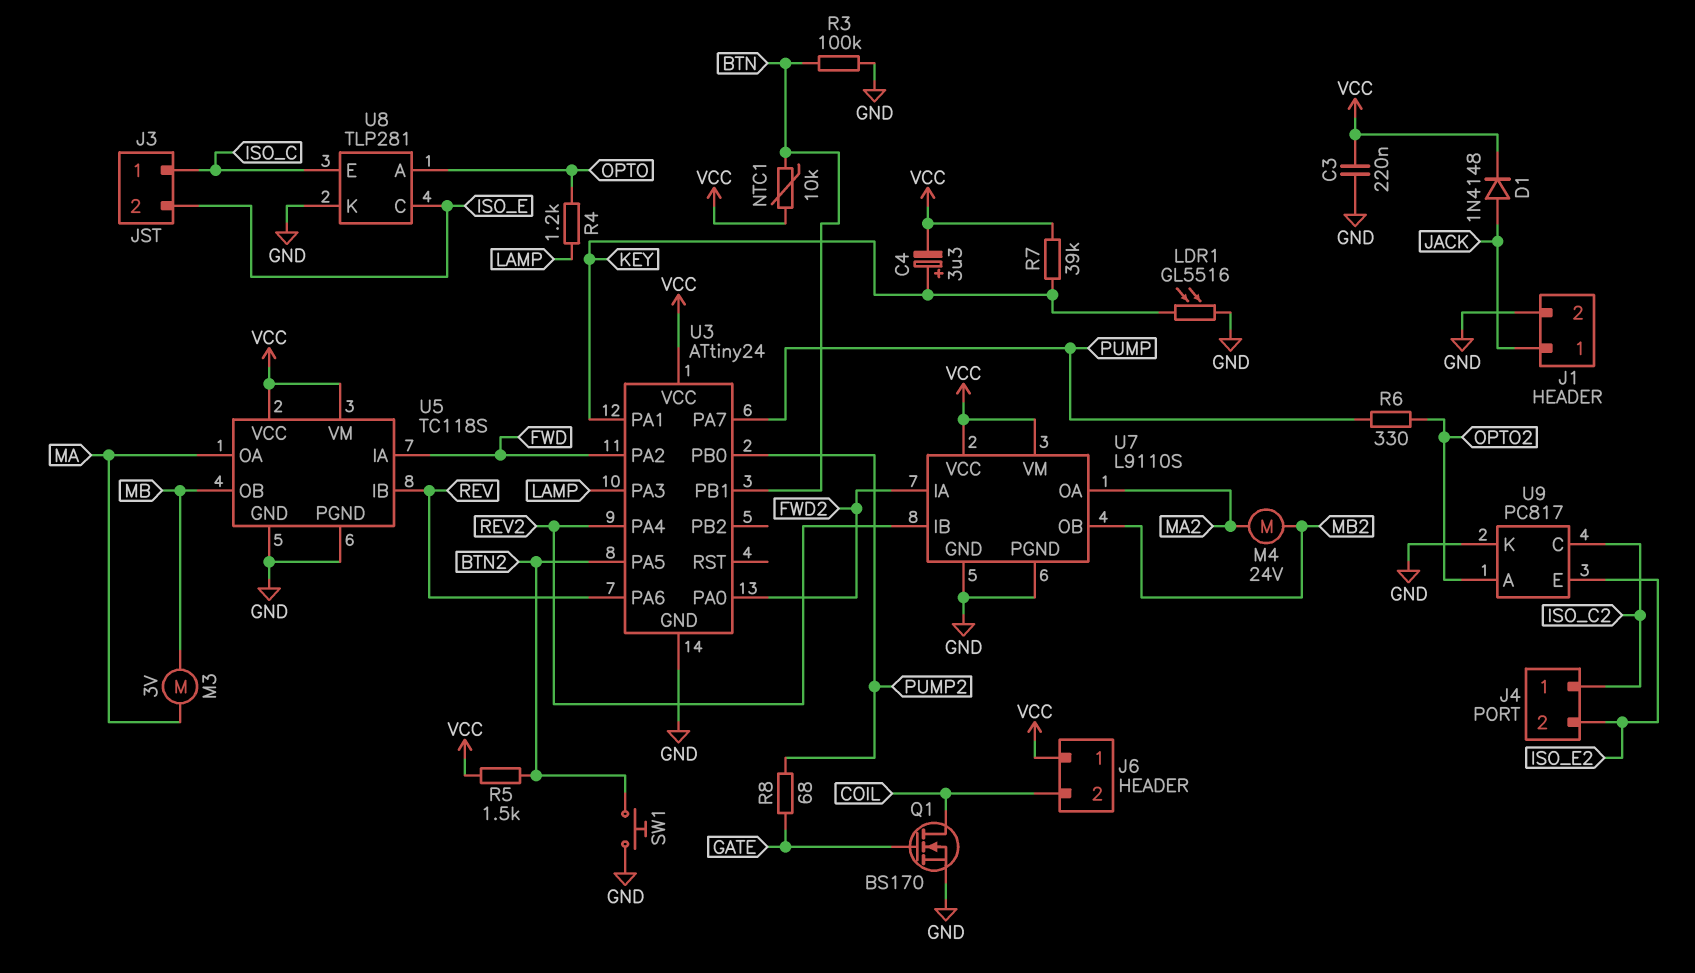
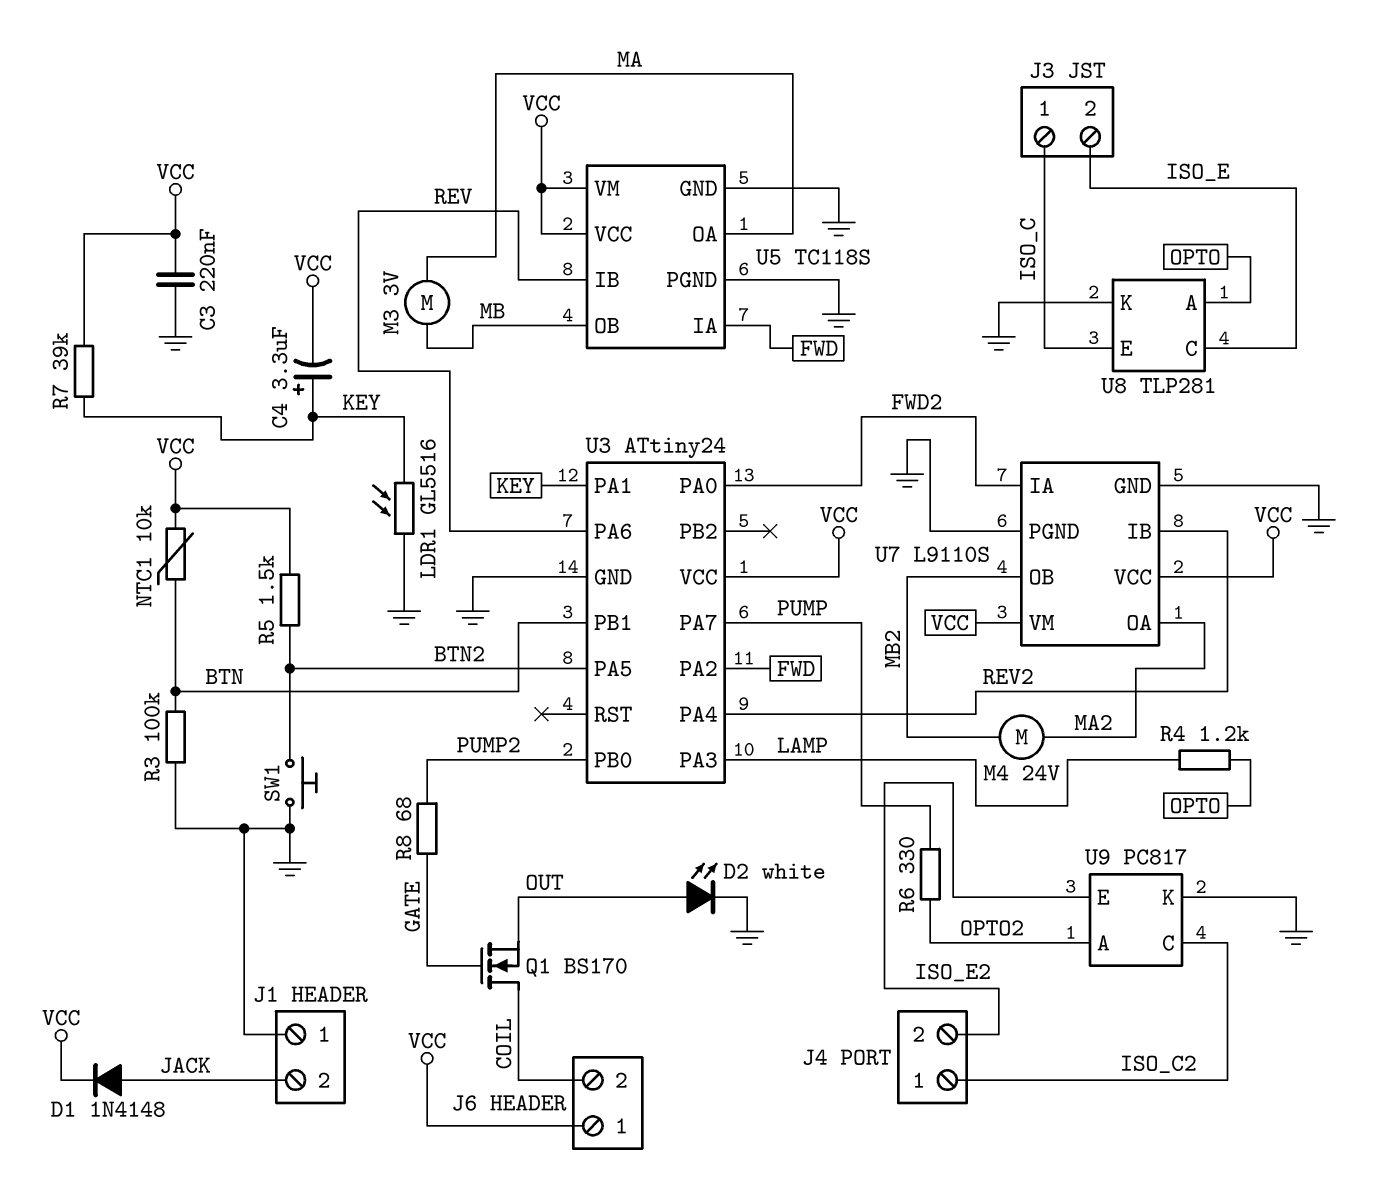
D2: none -> LED white (A OUT, K GND)
J1 pin 1: JACK -> GND
J1 pin 2: GND -> JACK
Q1: NMOS BS170 (G GATE, D COIL, S GND) -> NMOS BS170 (G GATE, D COIL, S OUT)

